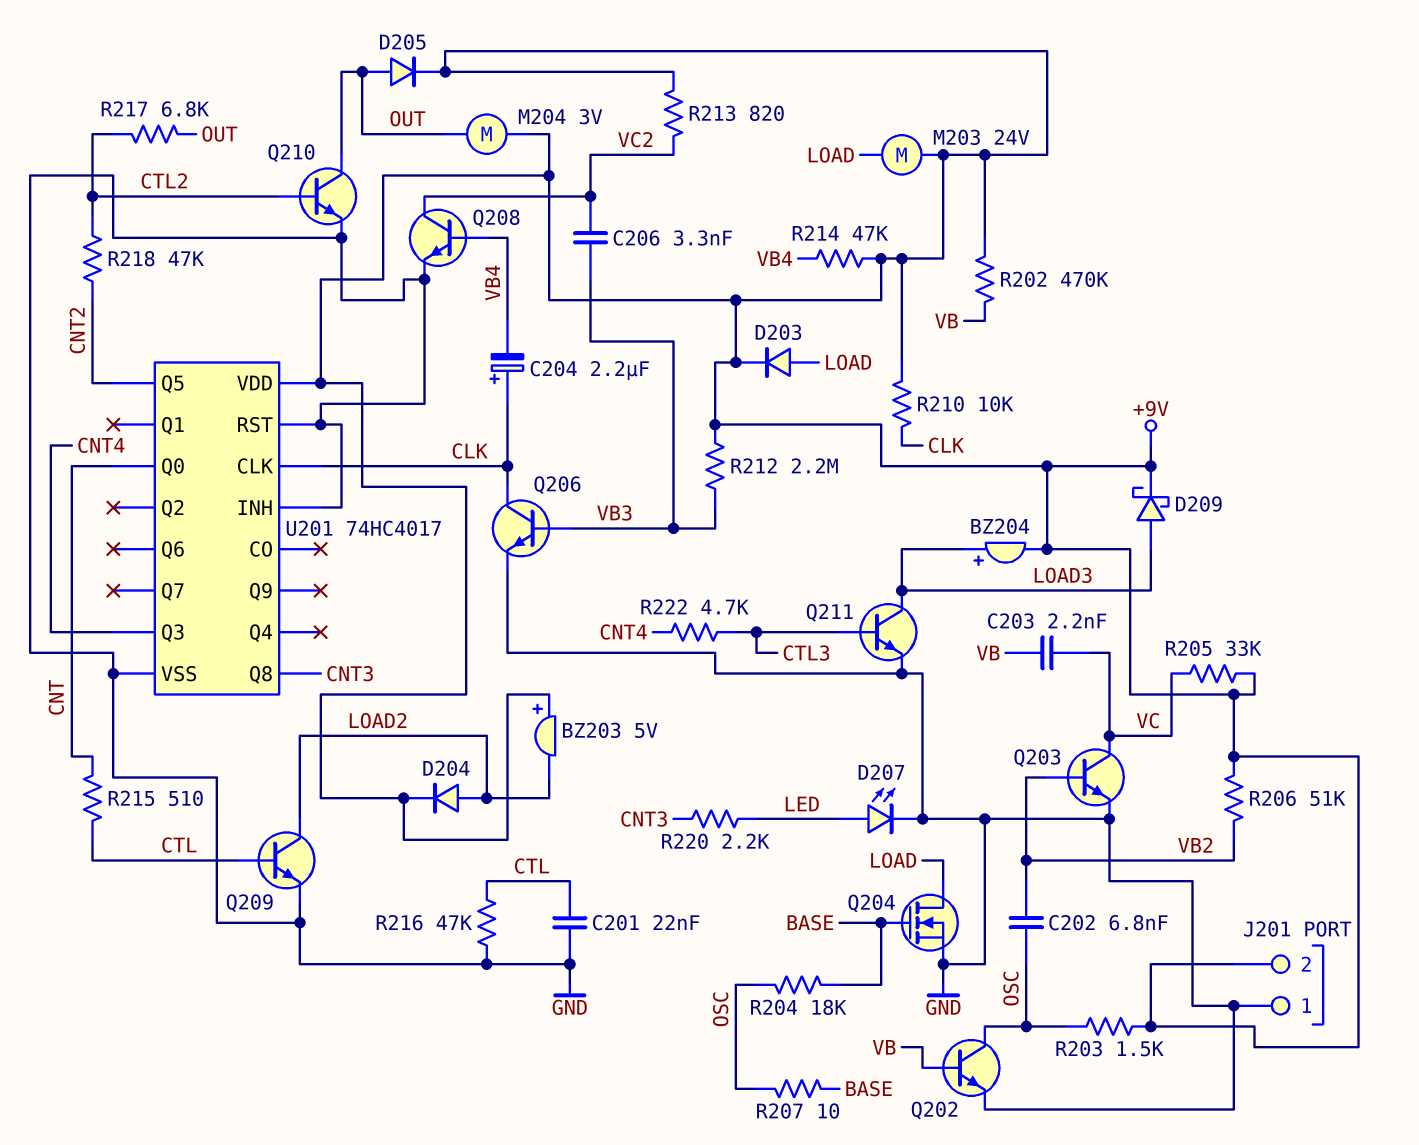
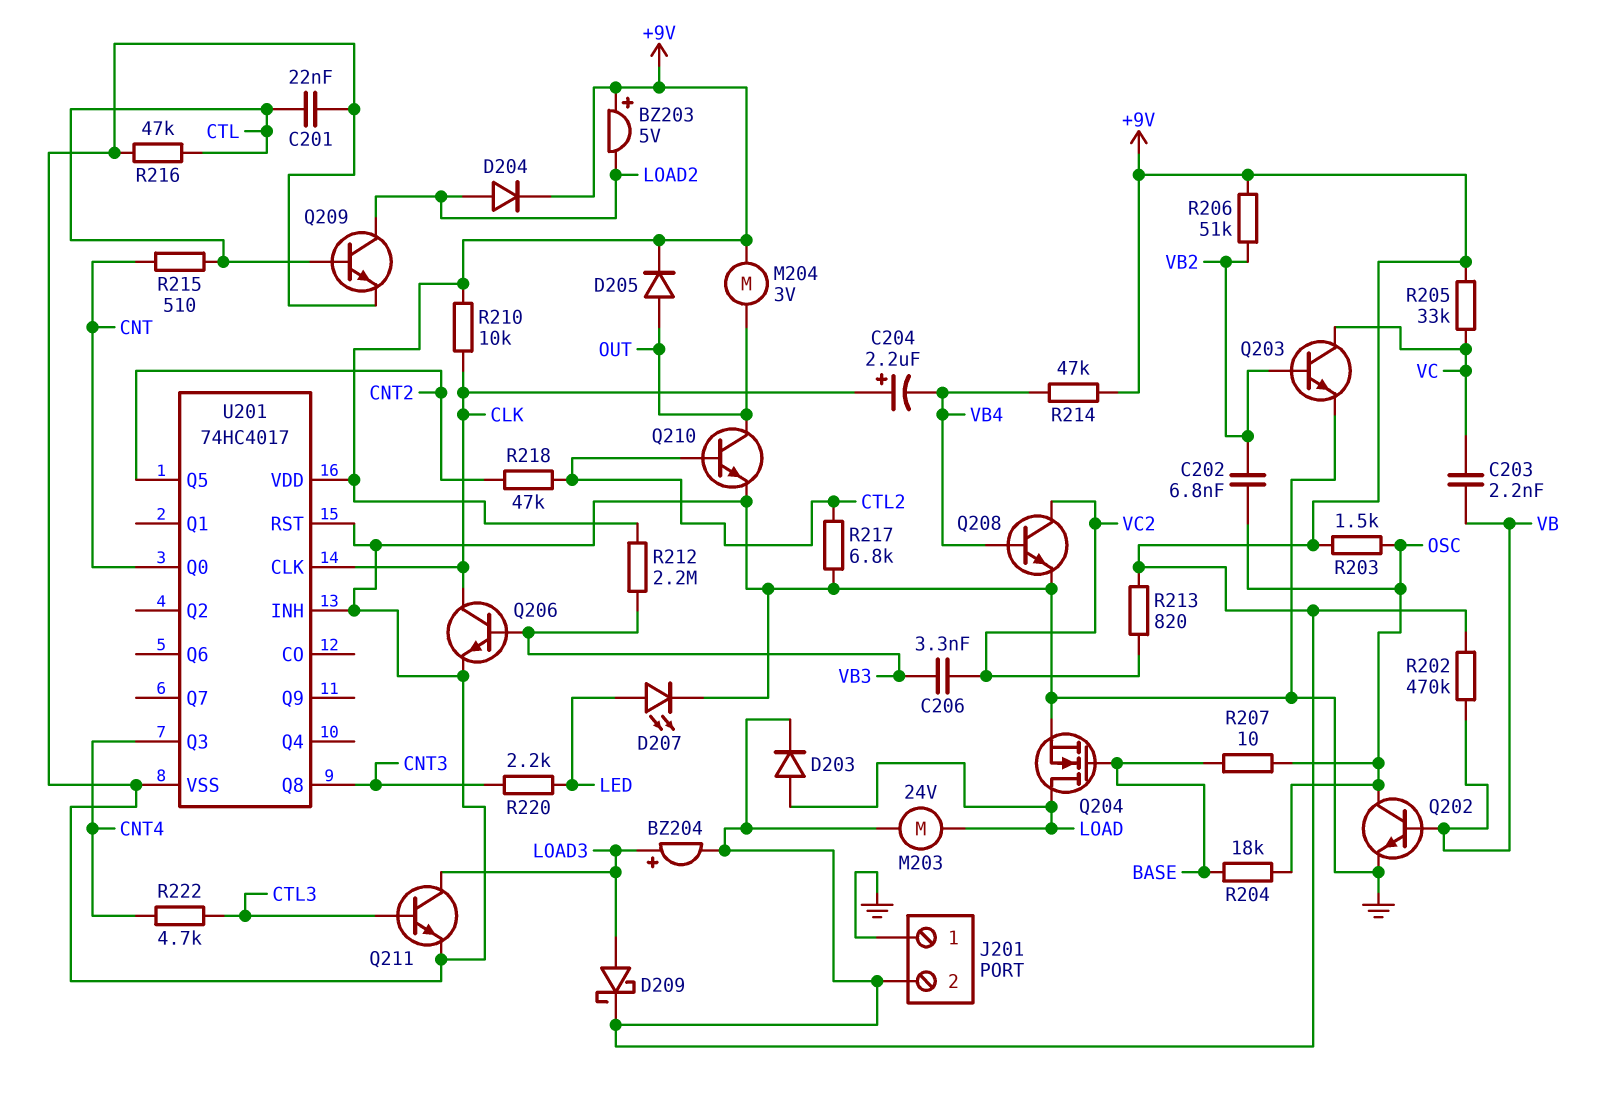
R217: 6.8k (CTL2, OUT) -> 6.8k (CTL2, GND)

